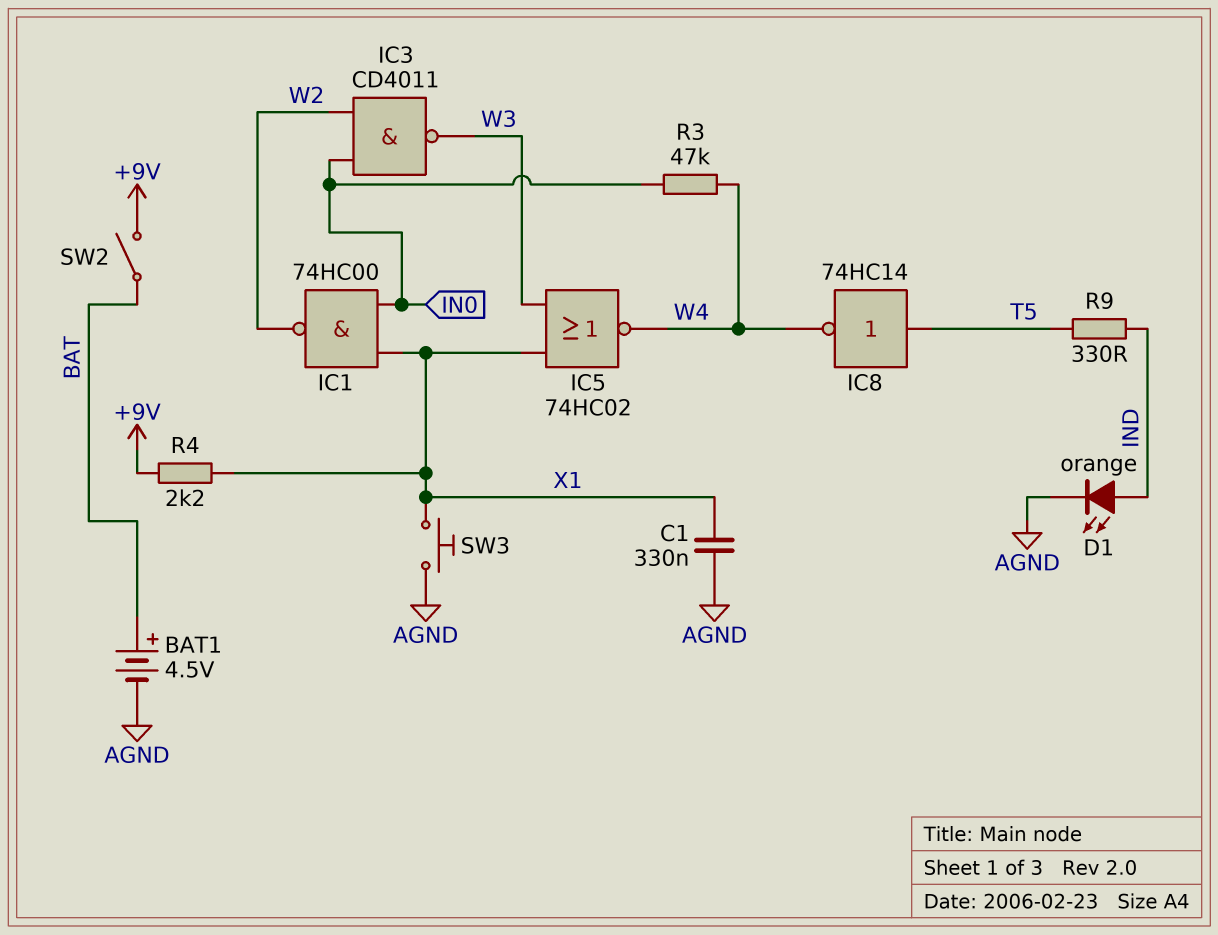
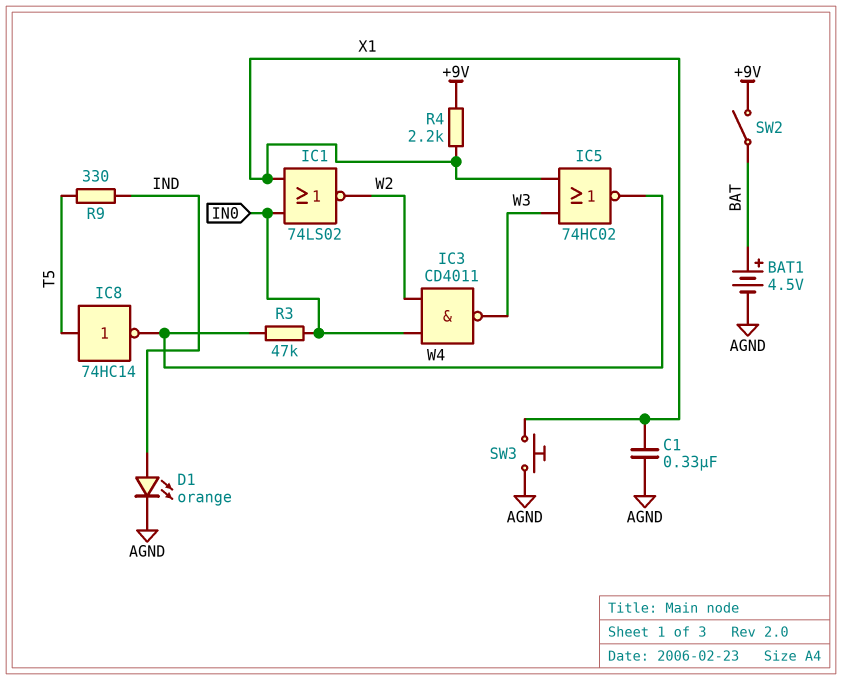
IC1: NAND 74HC00 (in IN0, in X1, out W2) -> NOR 74LS02 (in IN0, in X1, out W2)

